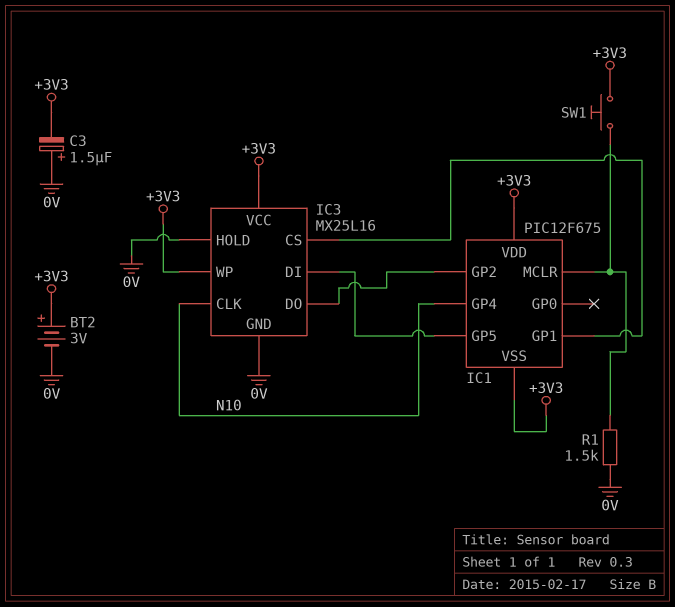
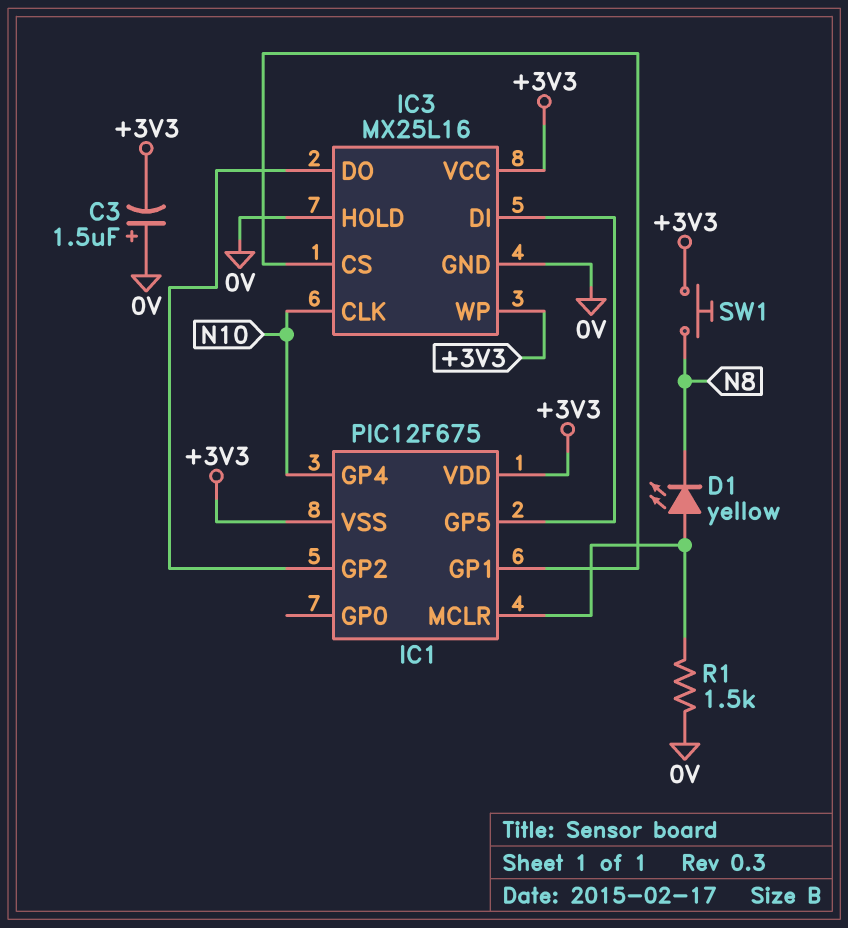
BT2: 3V (plus +3V3, minus 0V) -> none
D1: none -> LED yellow (A IC1/MCLR, K N8)
SW1: button (+3V3, IC1/MCLR) -> button (+3V3, N8)

